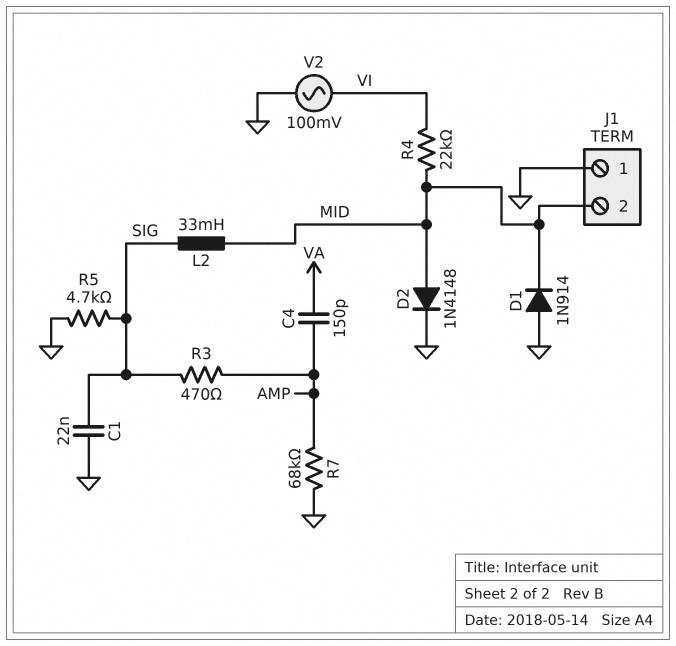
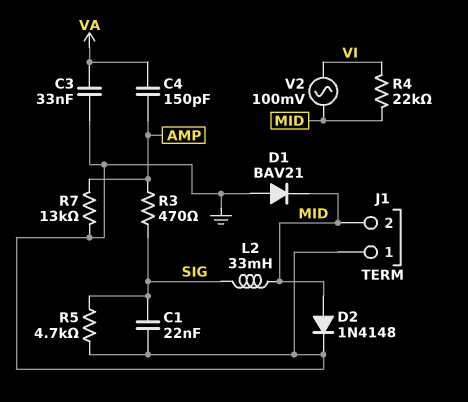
C3: none -> 33nF (GND, VA)
D1: diode 1N914 (A GND, K MID) -> diode BAV21 (A GND, K MID)
R7: 68k (AMP, GND) -> 13k (AMP, GND)
V2: AC 100mV (GND, VI) -> AC 100mV (MID, VI)

